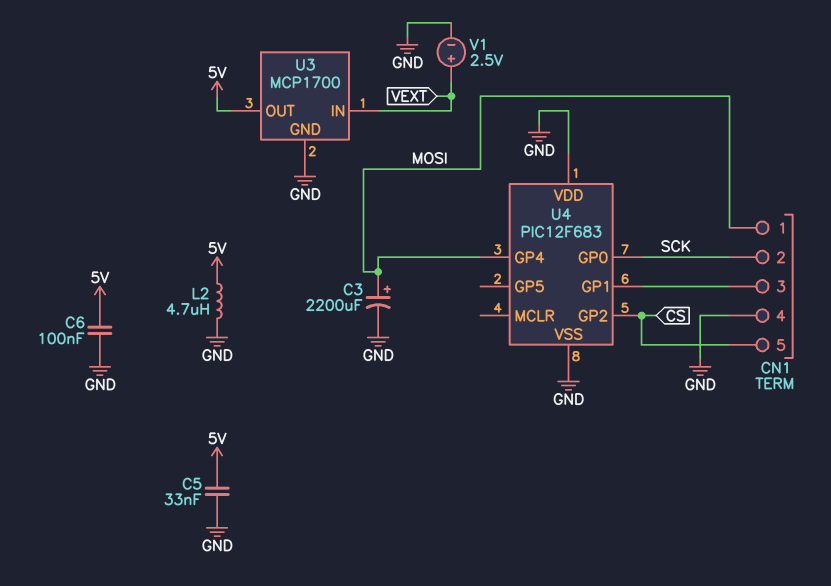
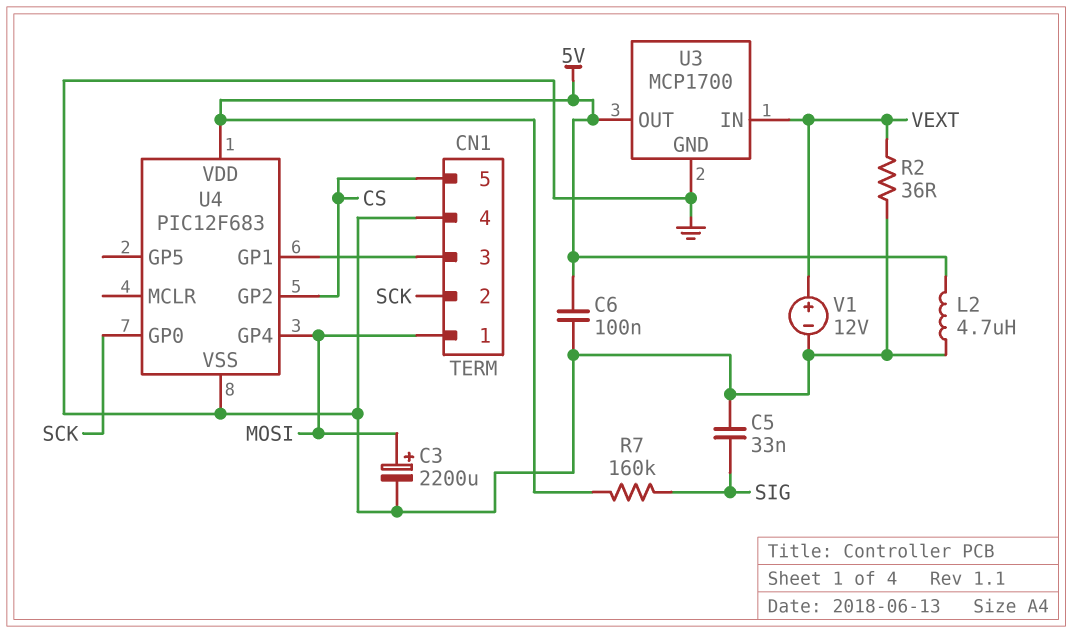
C5: 33nF (5V, GND) -> 33nF (GND, SIG)
R2: none -> 36 (GND, VEXT)
R7: none -> 160k (5V, SIG)
U4 pin VDD: GND -> 5V
V1: 2.5V (plus VEXT, minus GND) -> 12V (plus VEXT, minus GND)

